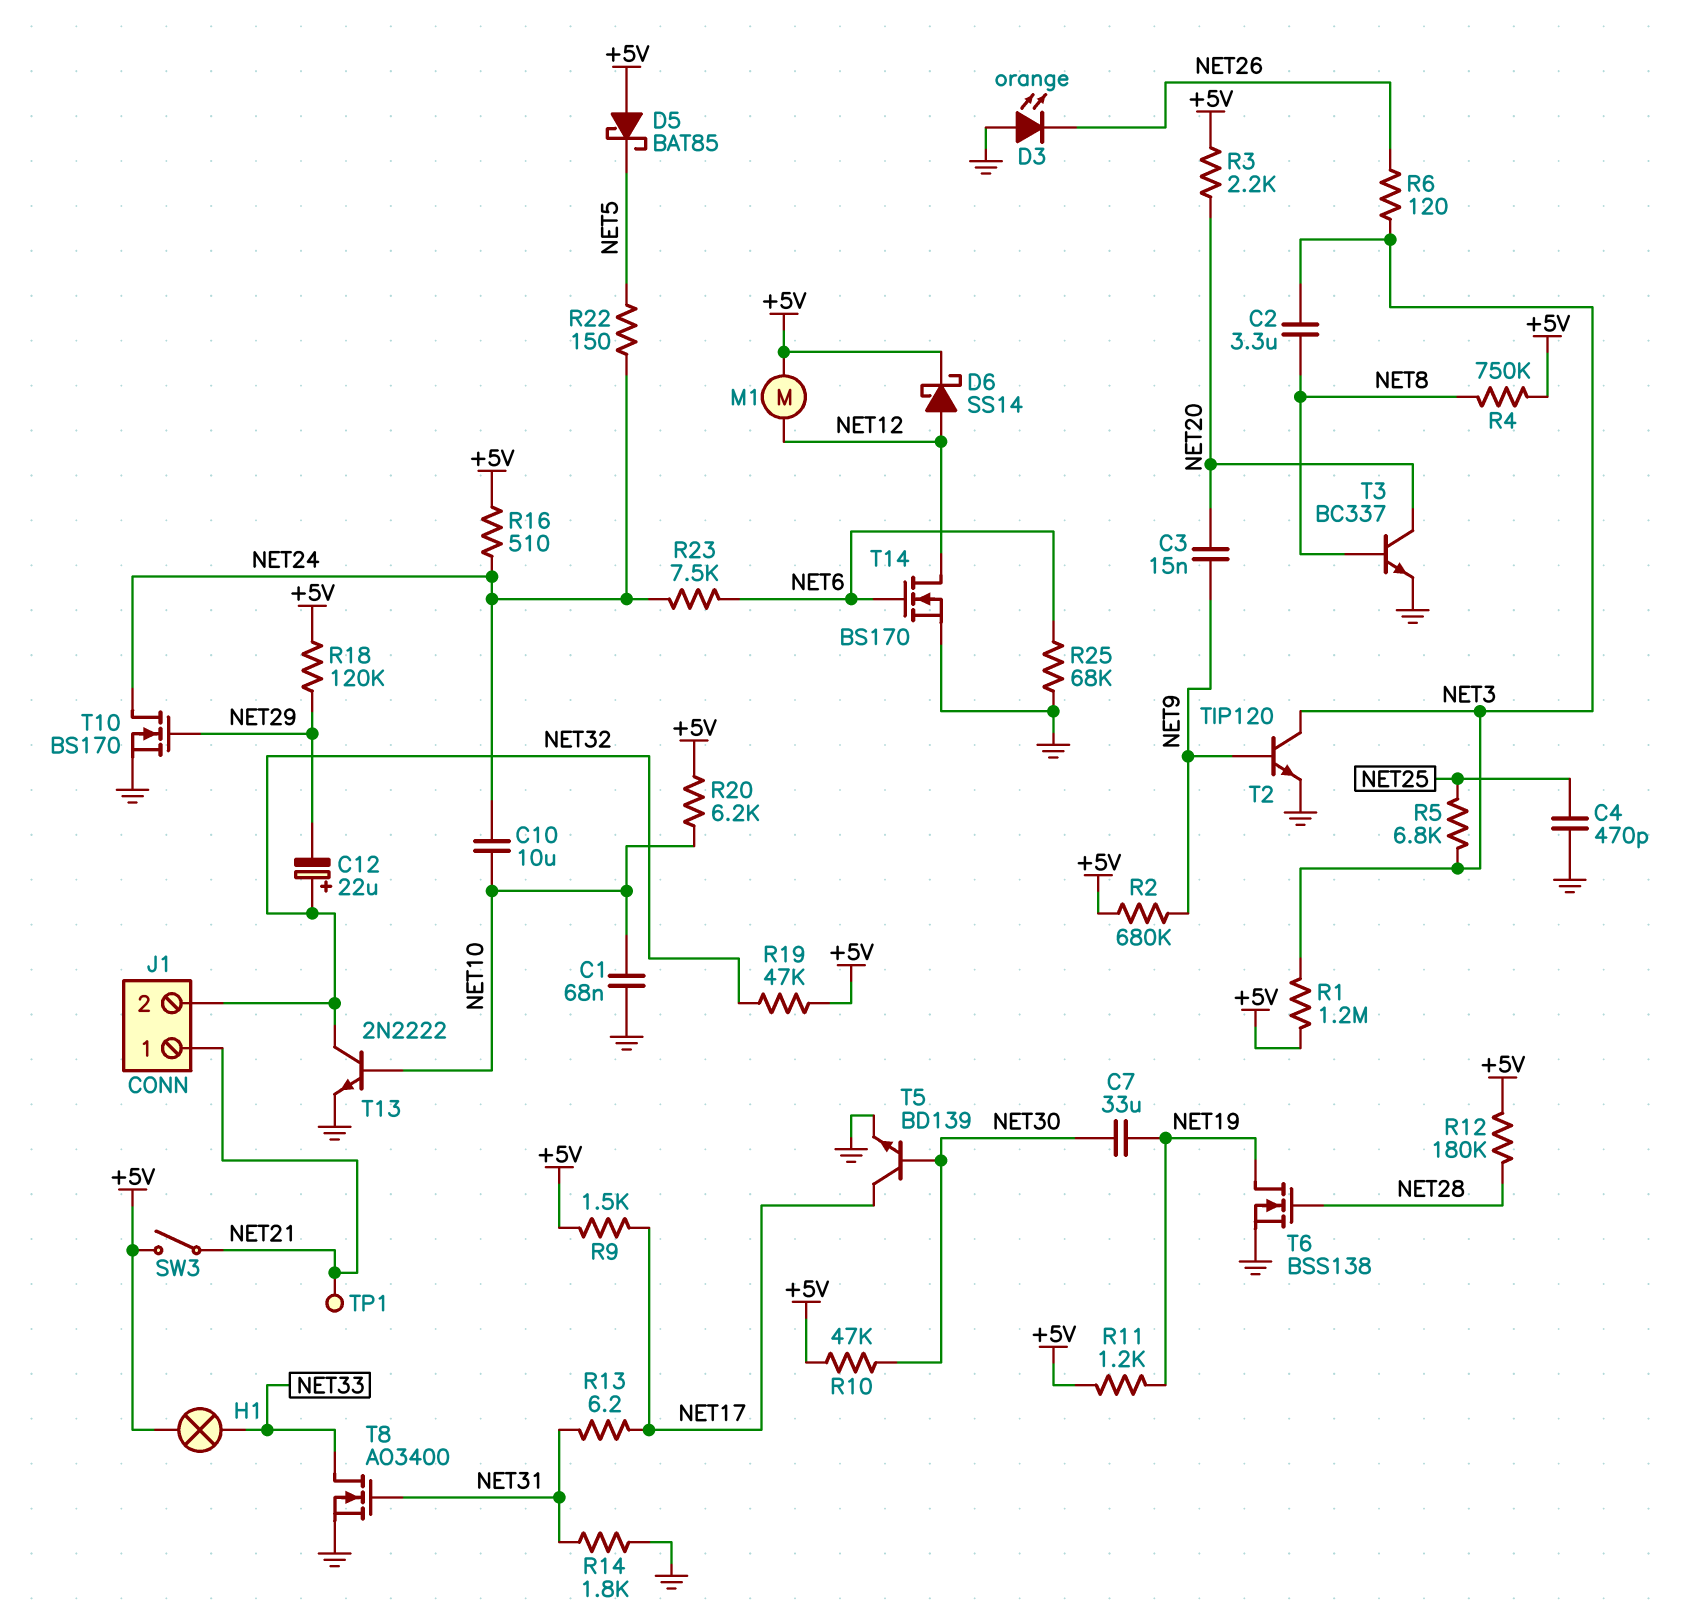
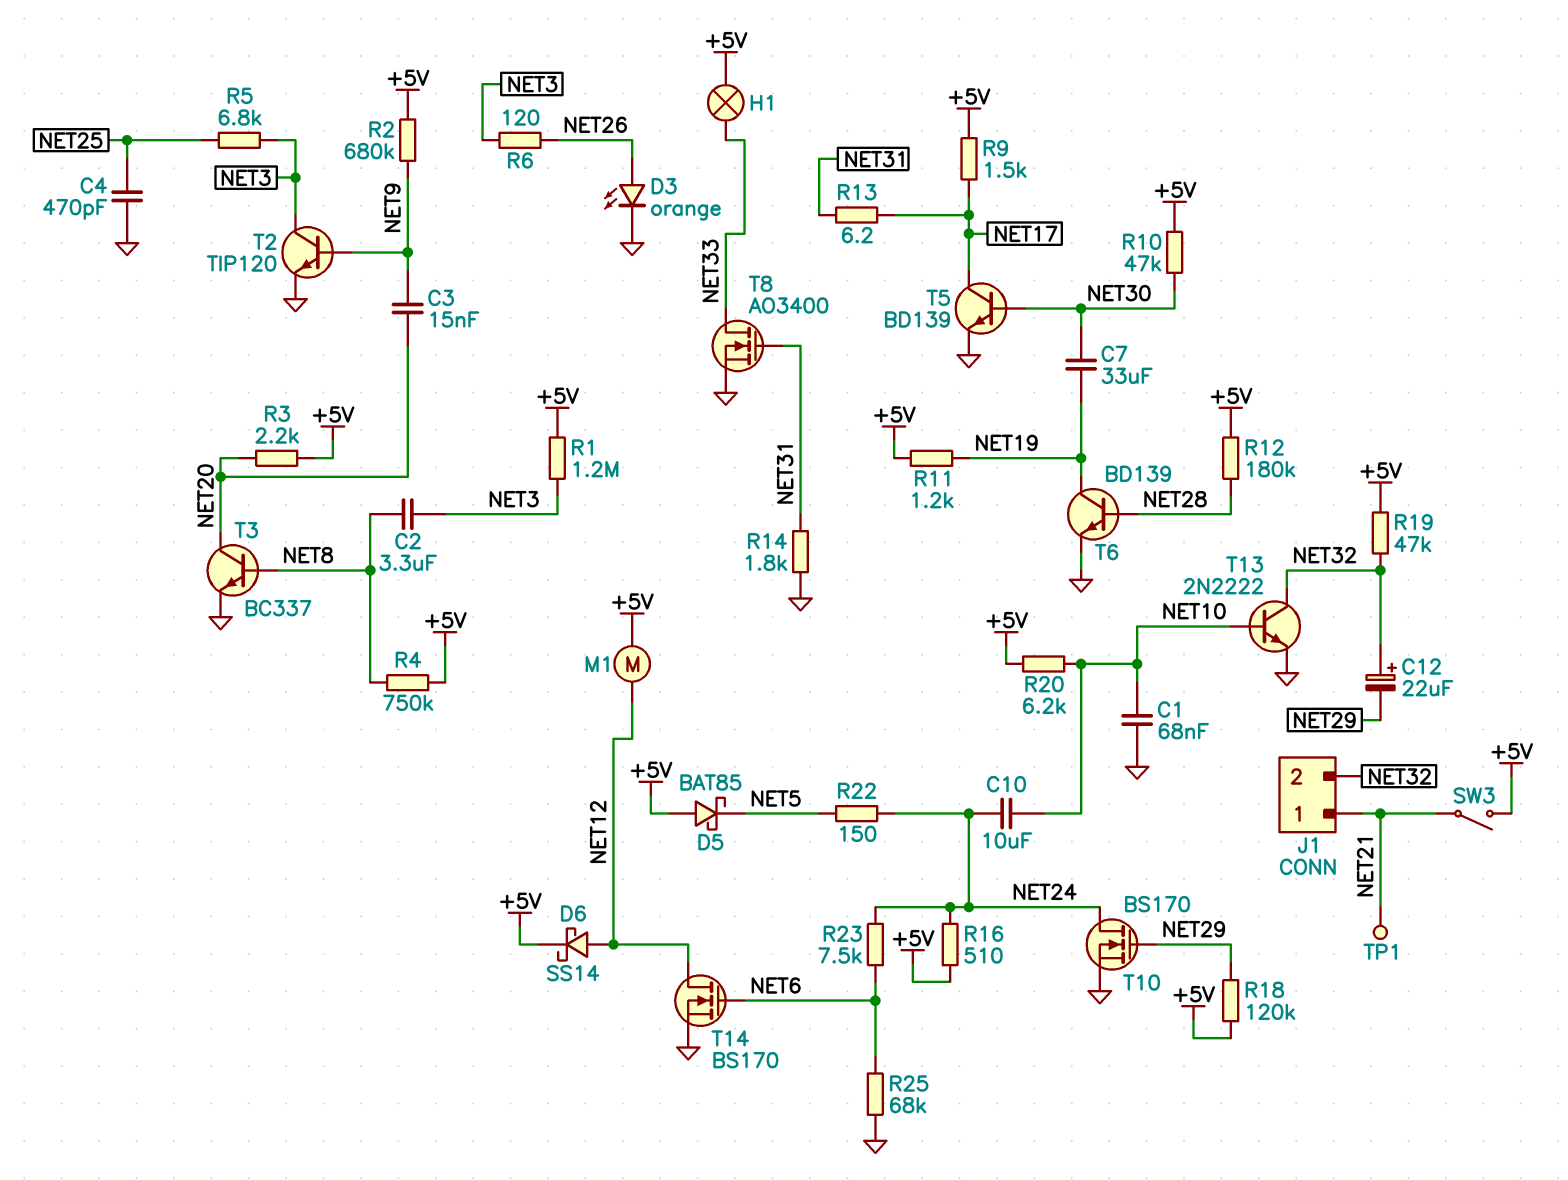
D3: LED orange (A GND, K NET26) -> LED orange (A NET26, K GND)
T6: NMOS BSS138 (G NET28, D NET19, S GND) -> NPN BD139 (B NET28, C NET19, E GND)

